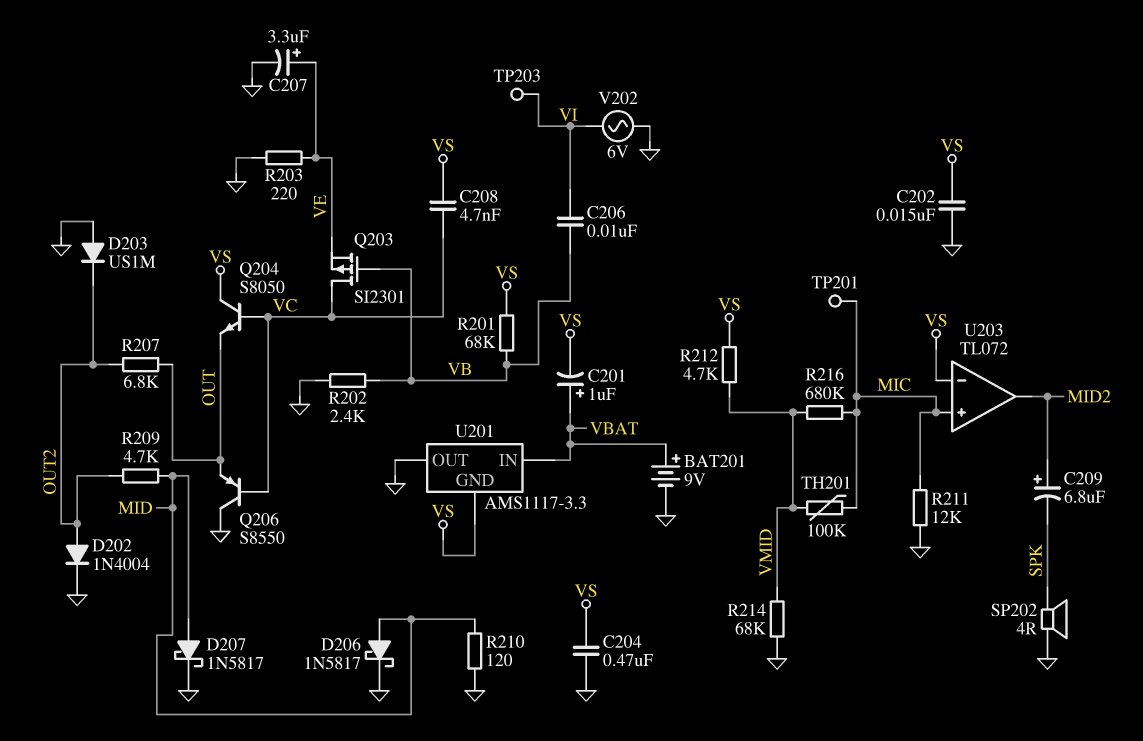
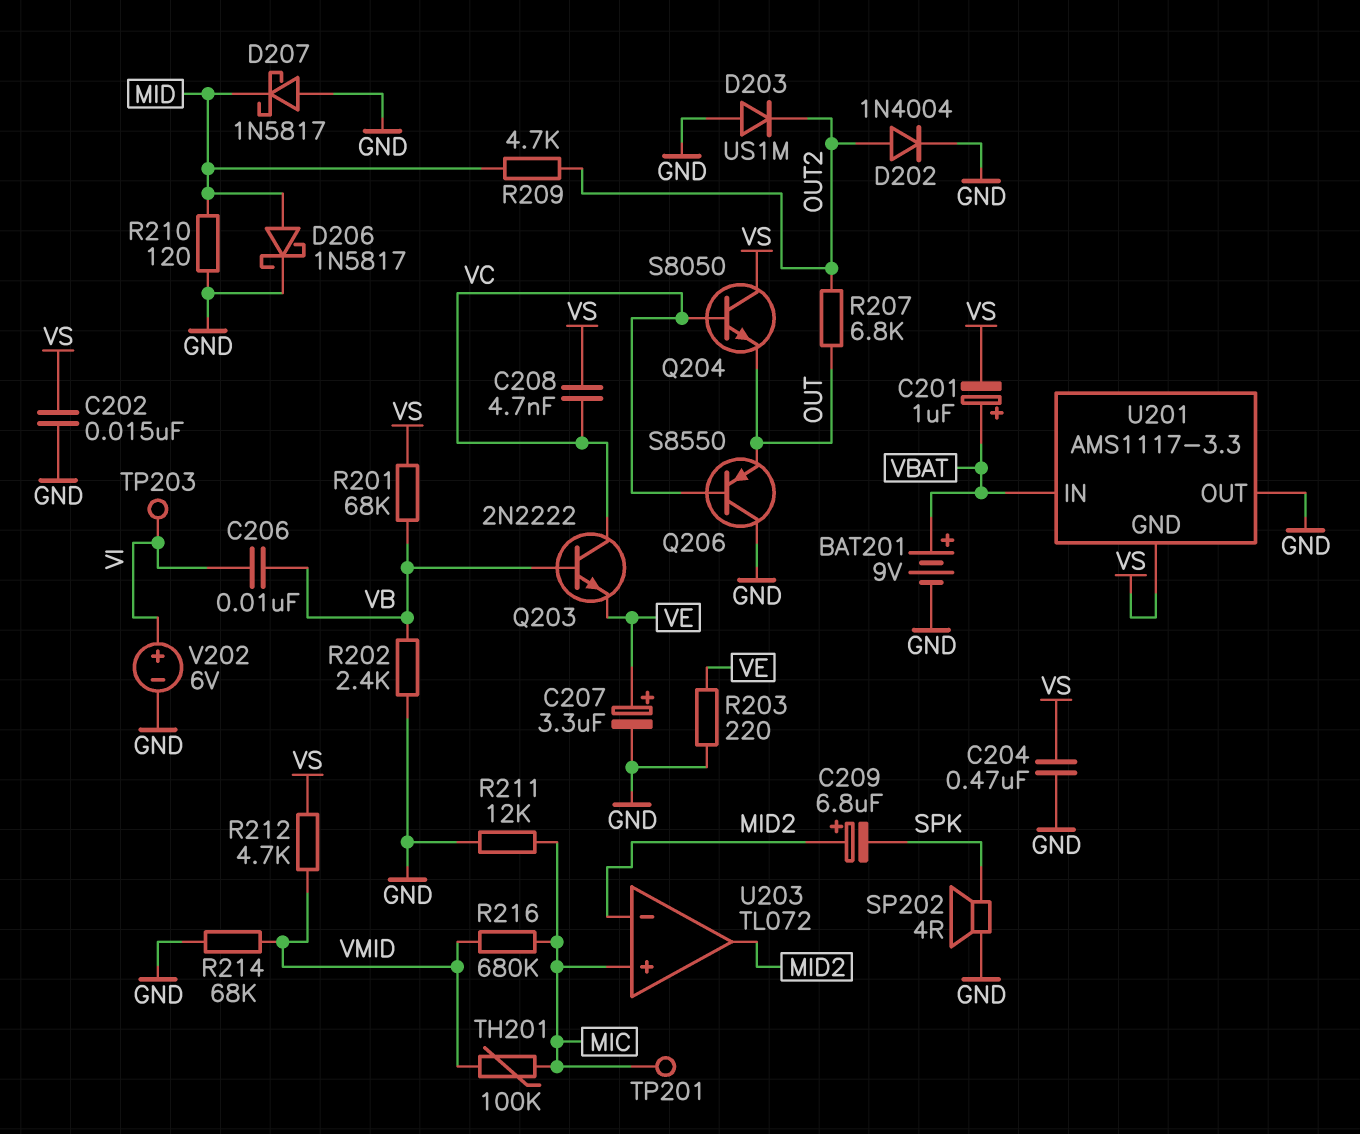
D207: schottky 1N5817 (A MID, K GND) -> schottky 1N5817 (A GND, K MID)
Q203: PMOS SI2301 (G VB, D VC, S VE) -> NPN 2N2222 (B VB, C VC, E VE)
U203 pin in-: VS -> MID2
V202: AC 6V (GND, VI) -> 6V (plus VI, minus GND)

